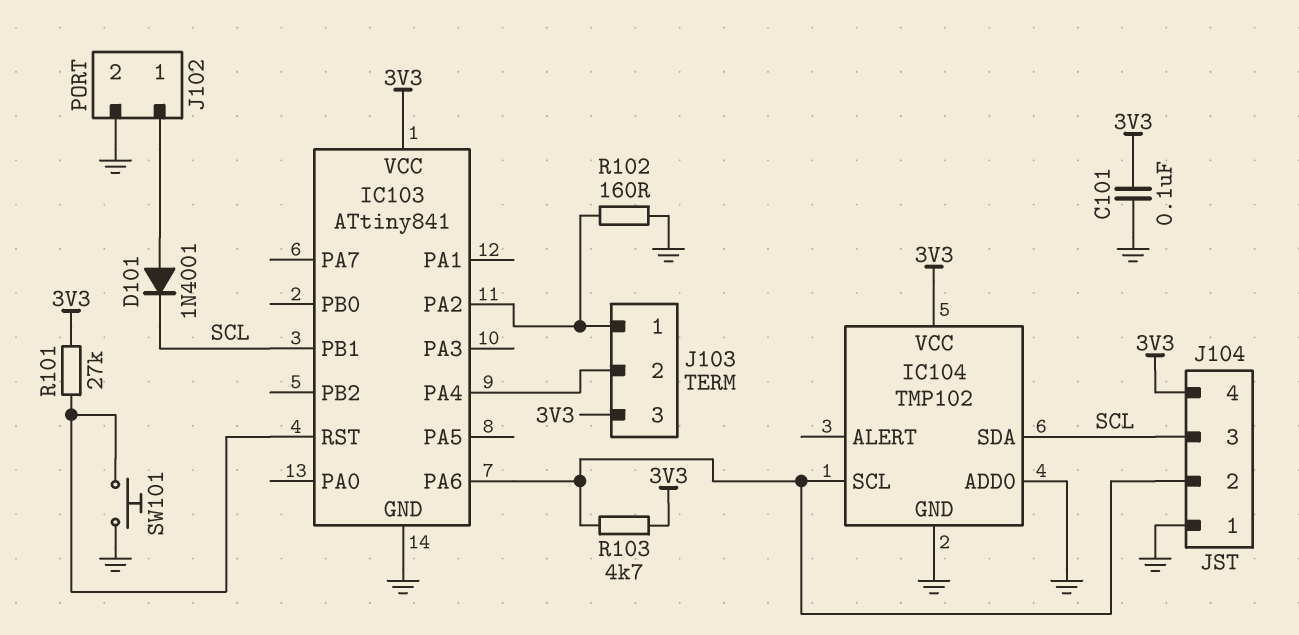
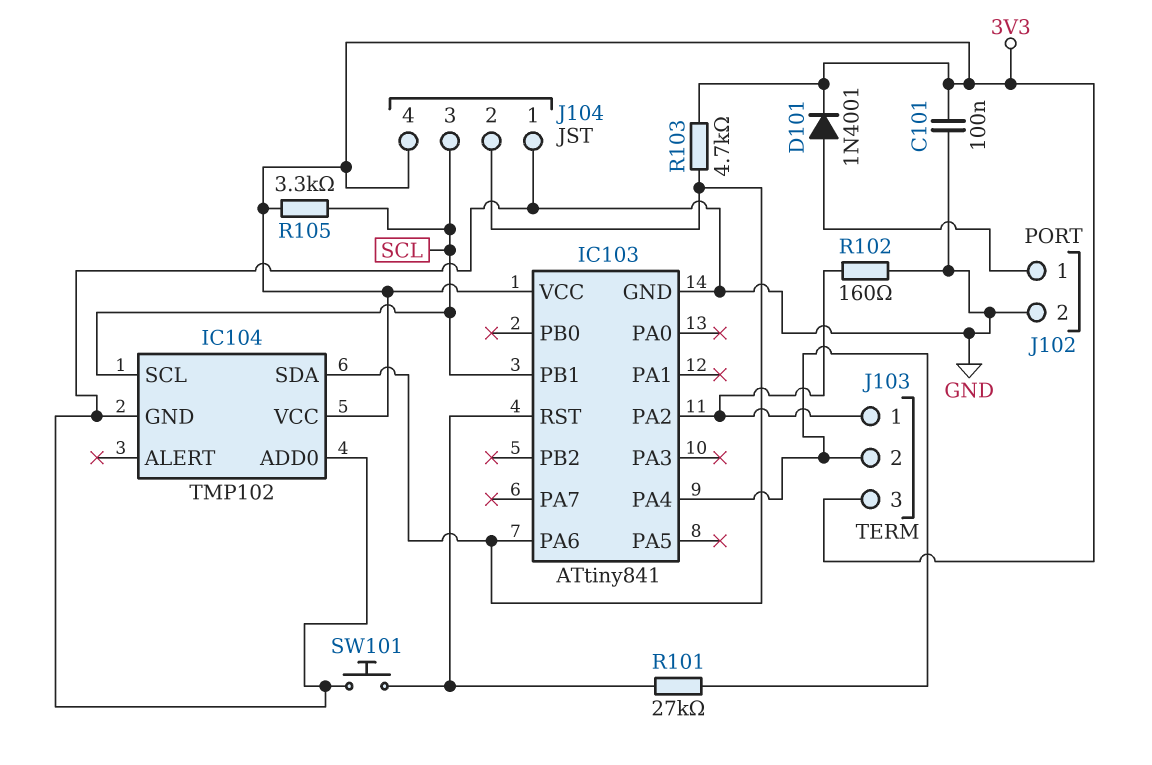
D101: diode 1N4001 (A J102/1, K SCL) -> diode 1N4001 (A J102/1, K 3V3)
IC104 pin SCL: IC103/PA6 -> SCL
IC104 pin SDA: SCL -> IC103/PA6
R101: 27k (3V3, IC103/RST) -> 27k (IC103/PA4, IC103/RST)
R105: none -> 3.3k (3V3, SCL)

